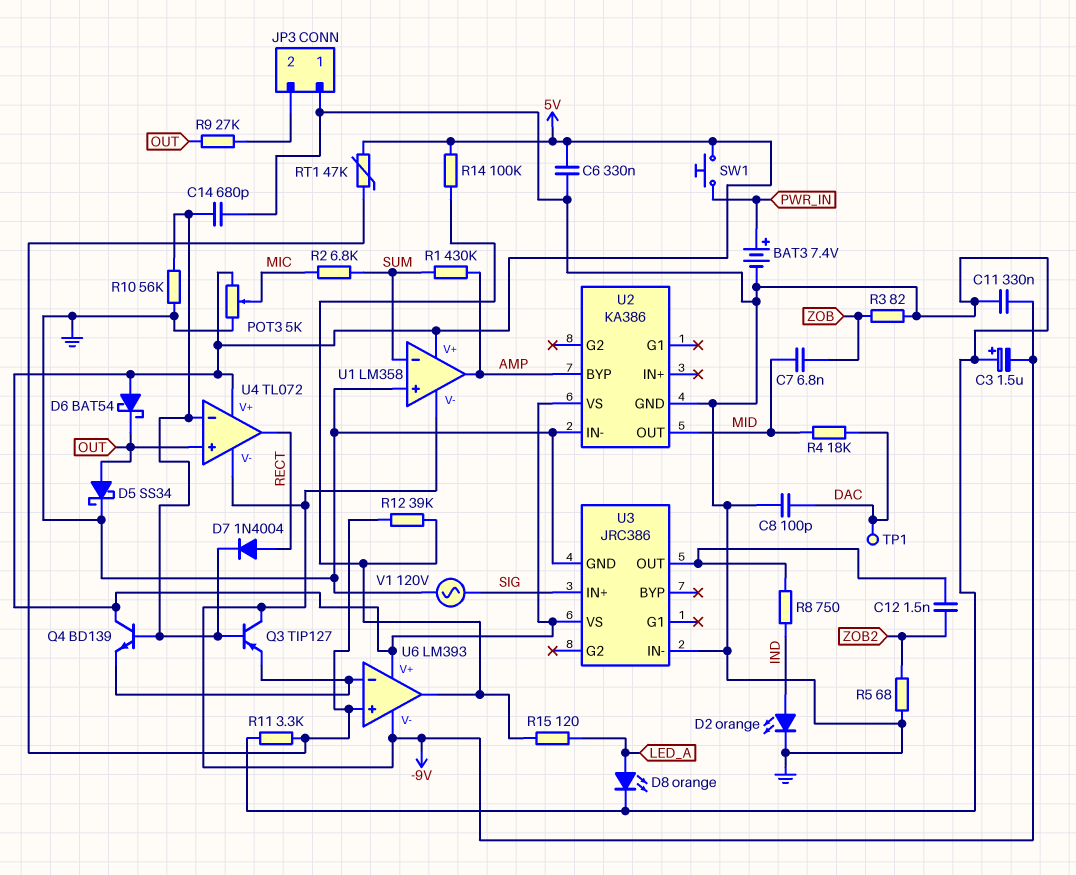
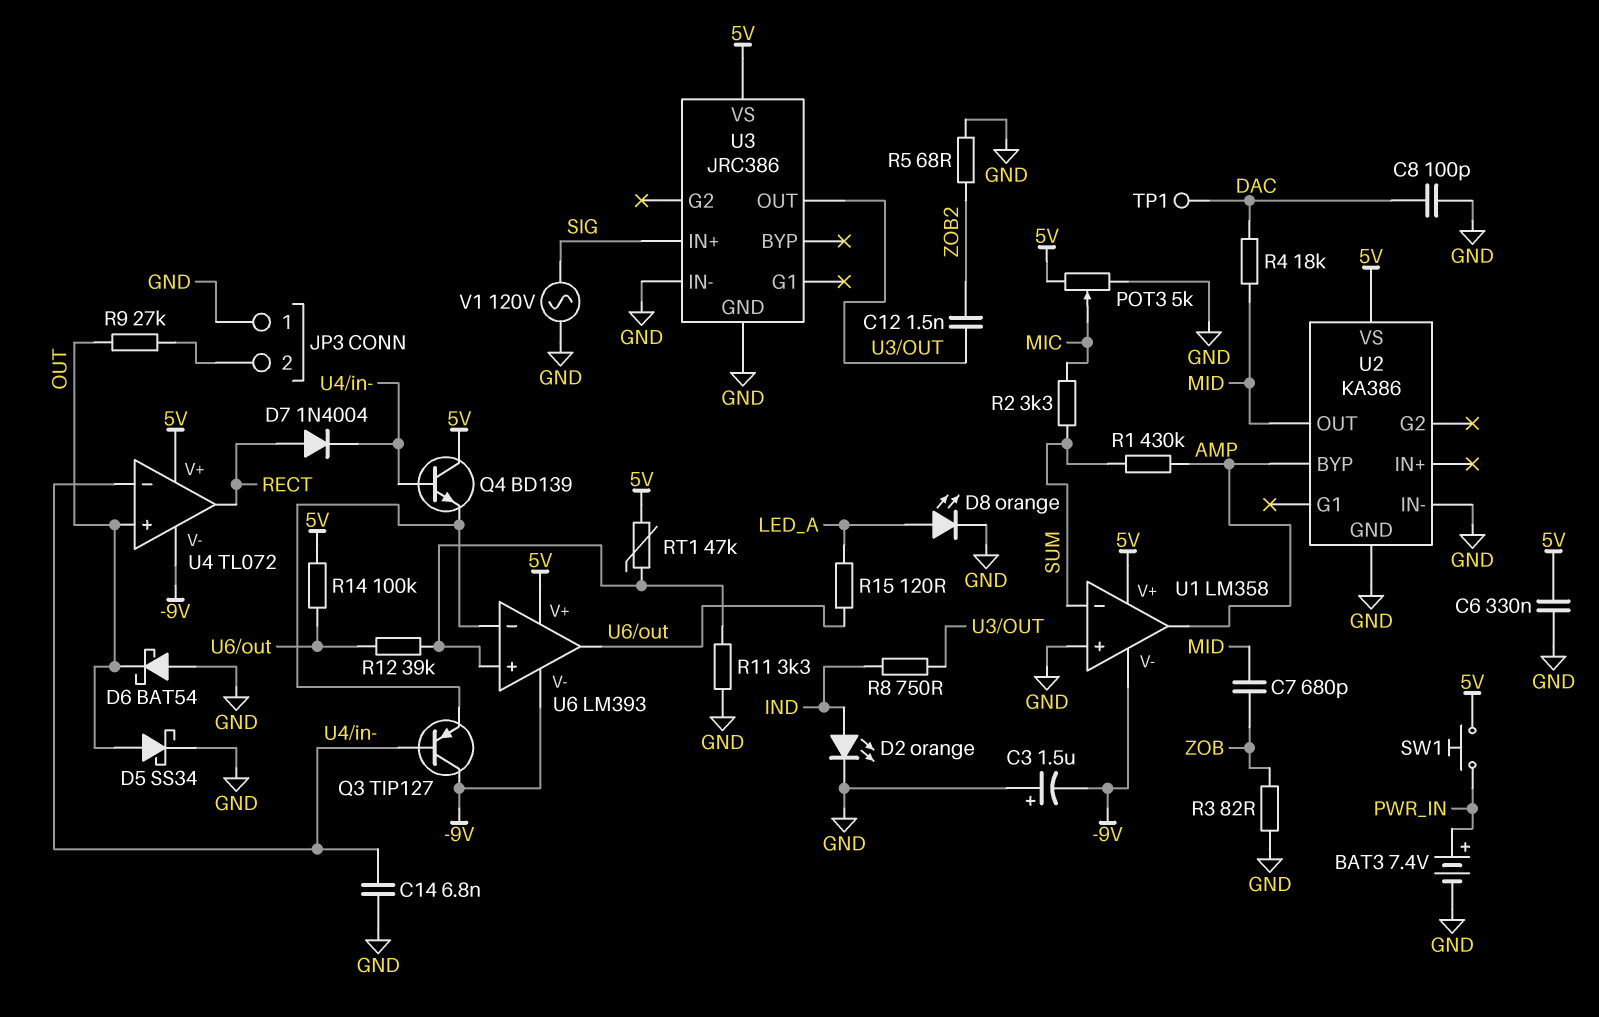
C7: 6.8nF (MID, ZOB) -> 680pF (MID, ZOB)
C11: 330nF (-9V, GND) -> none
C14: 680pF (GND, U4/in-) -> 6.8nF (GND, U4/in-)
D6: schottky BAT54 (A 5V, K OUT) -> schottky BAT54 (A GND, K OUT)
R2: 6.8k (MIC, SUM) -> 3.3k (MIC, SUM)
R10: 56k (GND, U4/in-) -> none

